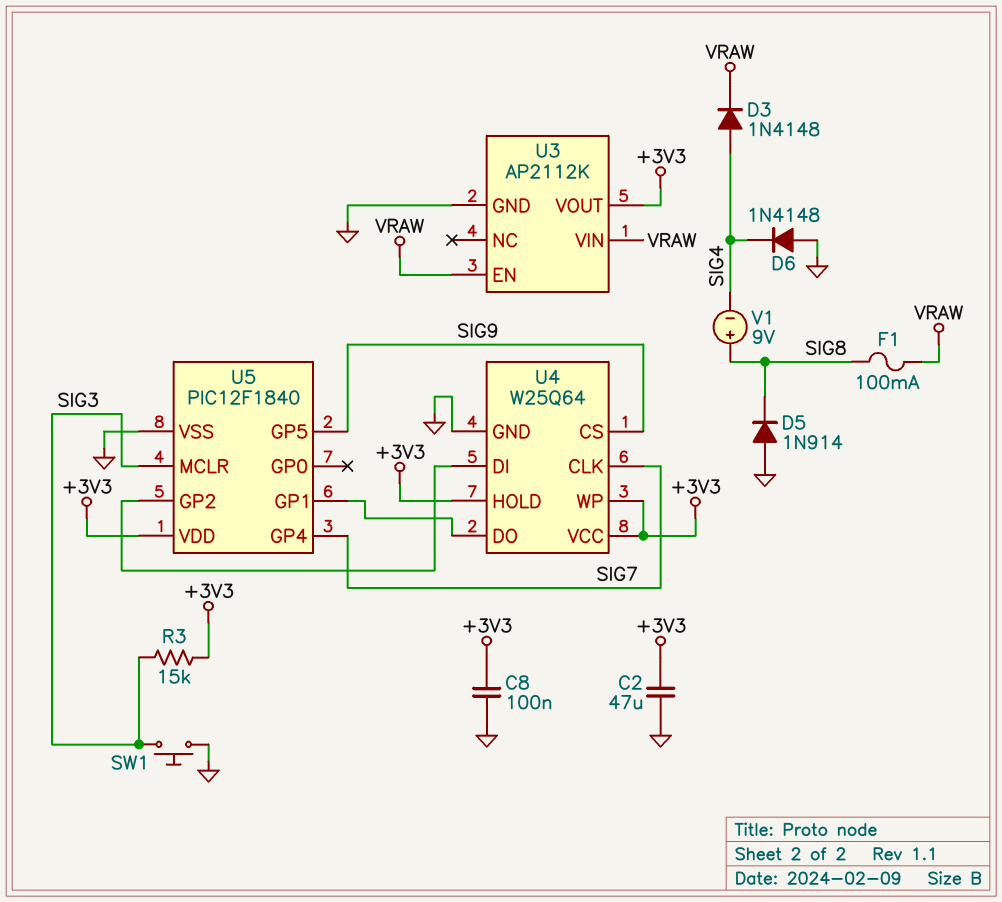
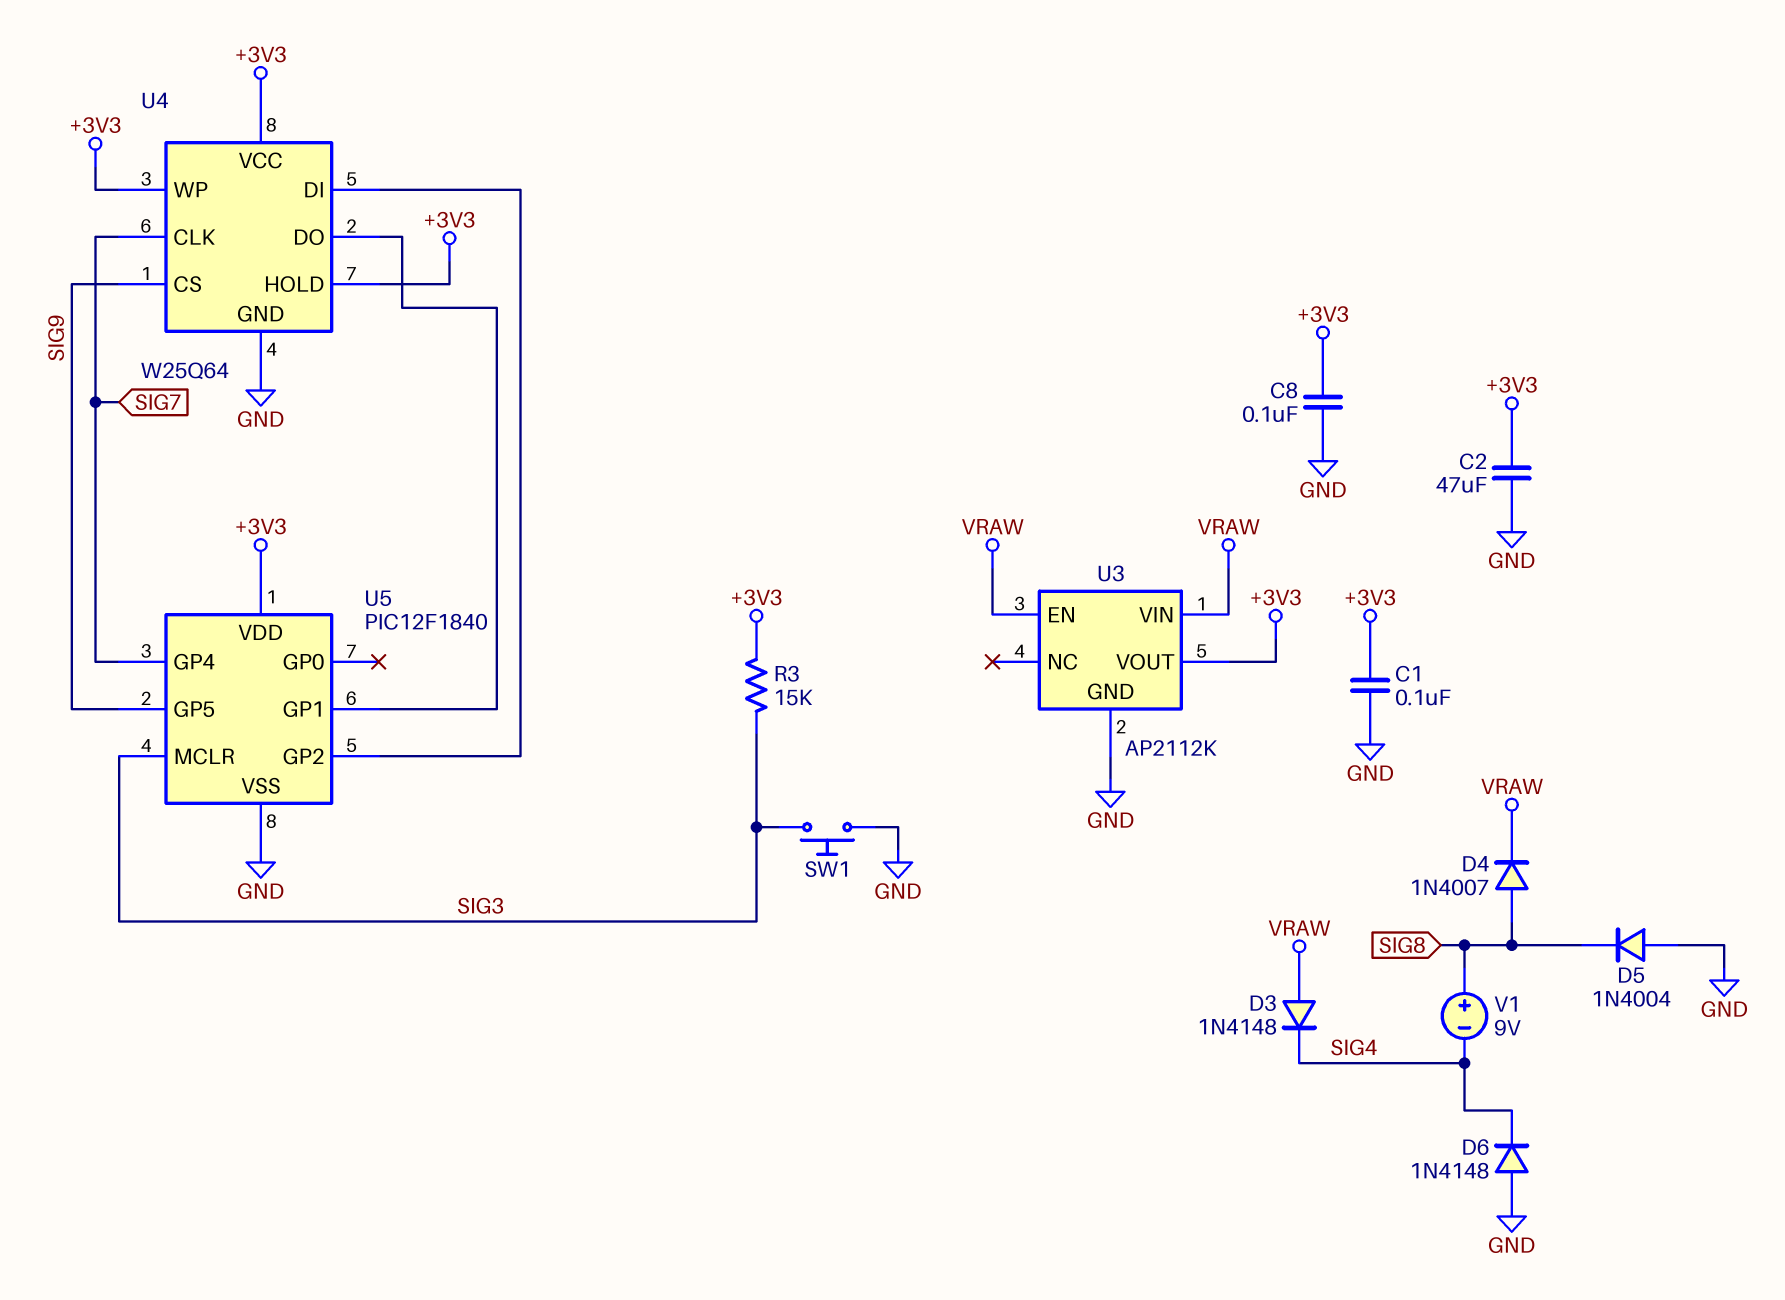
C1: none -> 100nF (+3V3, GND)
D3: diode 1N4148 (A SIG4, K VRAW) -> diode 1N4148 (A VRAW, K SIG4)
D4: none -> diode 1N4007 (A SIG8, K VRAW)
D5: diode 1N914 (A GND, K SIG8) -> diode 1N4004 (A GND, K SIG8)
F1: 100mA (SIG8, VRAW) -> none

